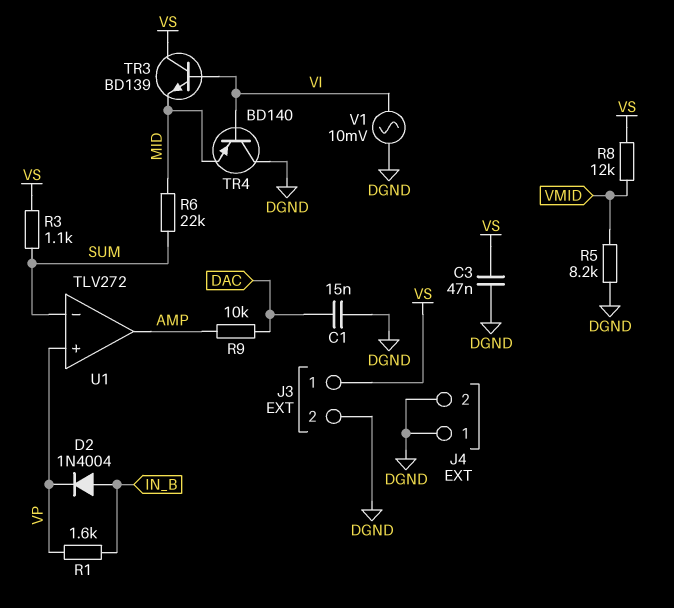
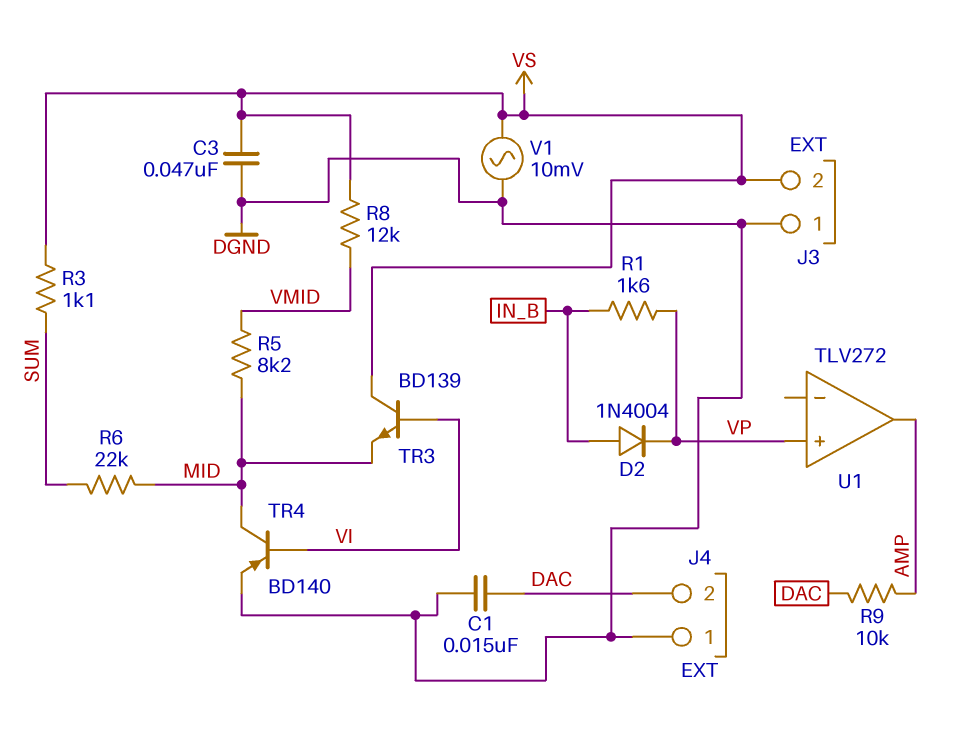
J3 pin 1: VS -> DGND
J3 pin 2: DGND -> VS
J4 pin 2: DGND -> DAC
R5: 8.2k (DGND, VMID) -> 8.2k (MID, VMID)
TR4: PNP BD140 (B VI, C DGND, E MID) -> PNP BD140 (B VI, C MID, E DGND)
U1 pin in-: SUM -> none
V1: AC 10mV (DGND, VI) -> AC 10mV (DGND, VS)

